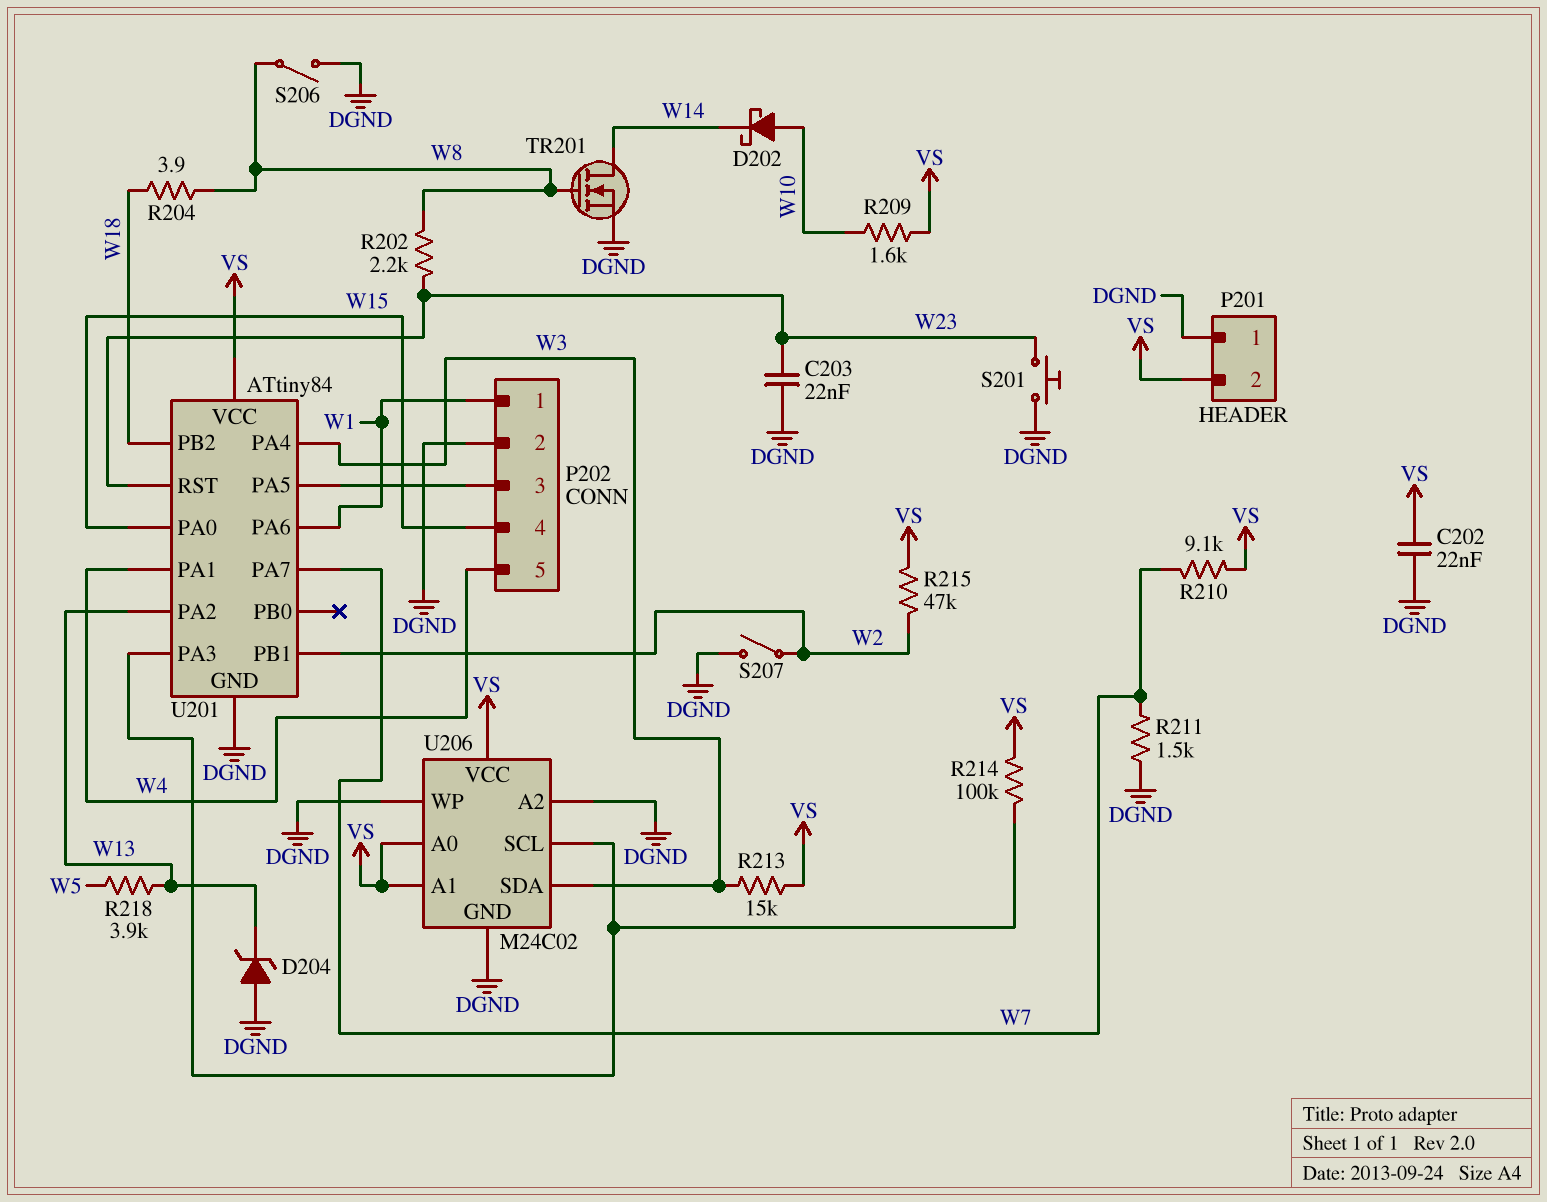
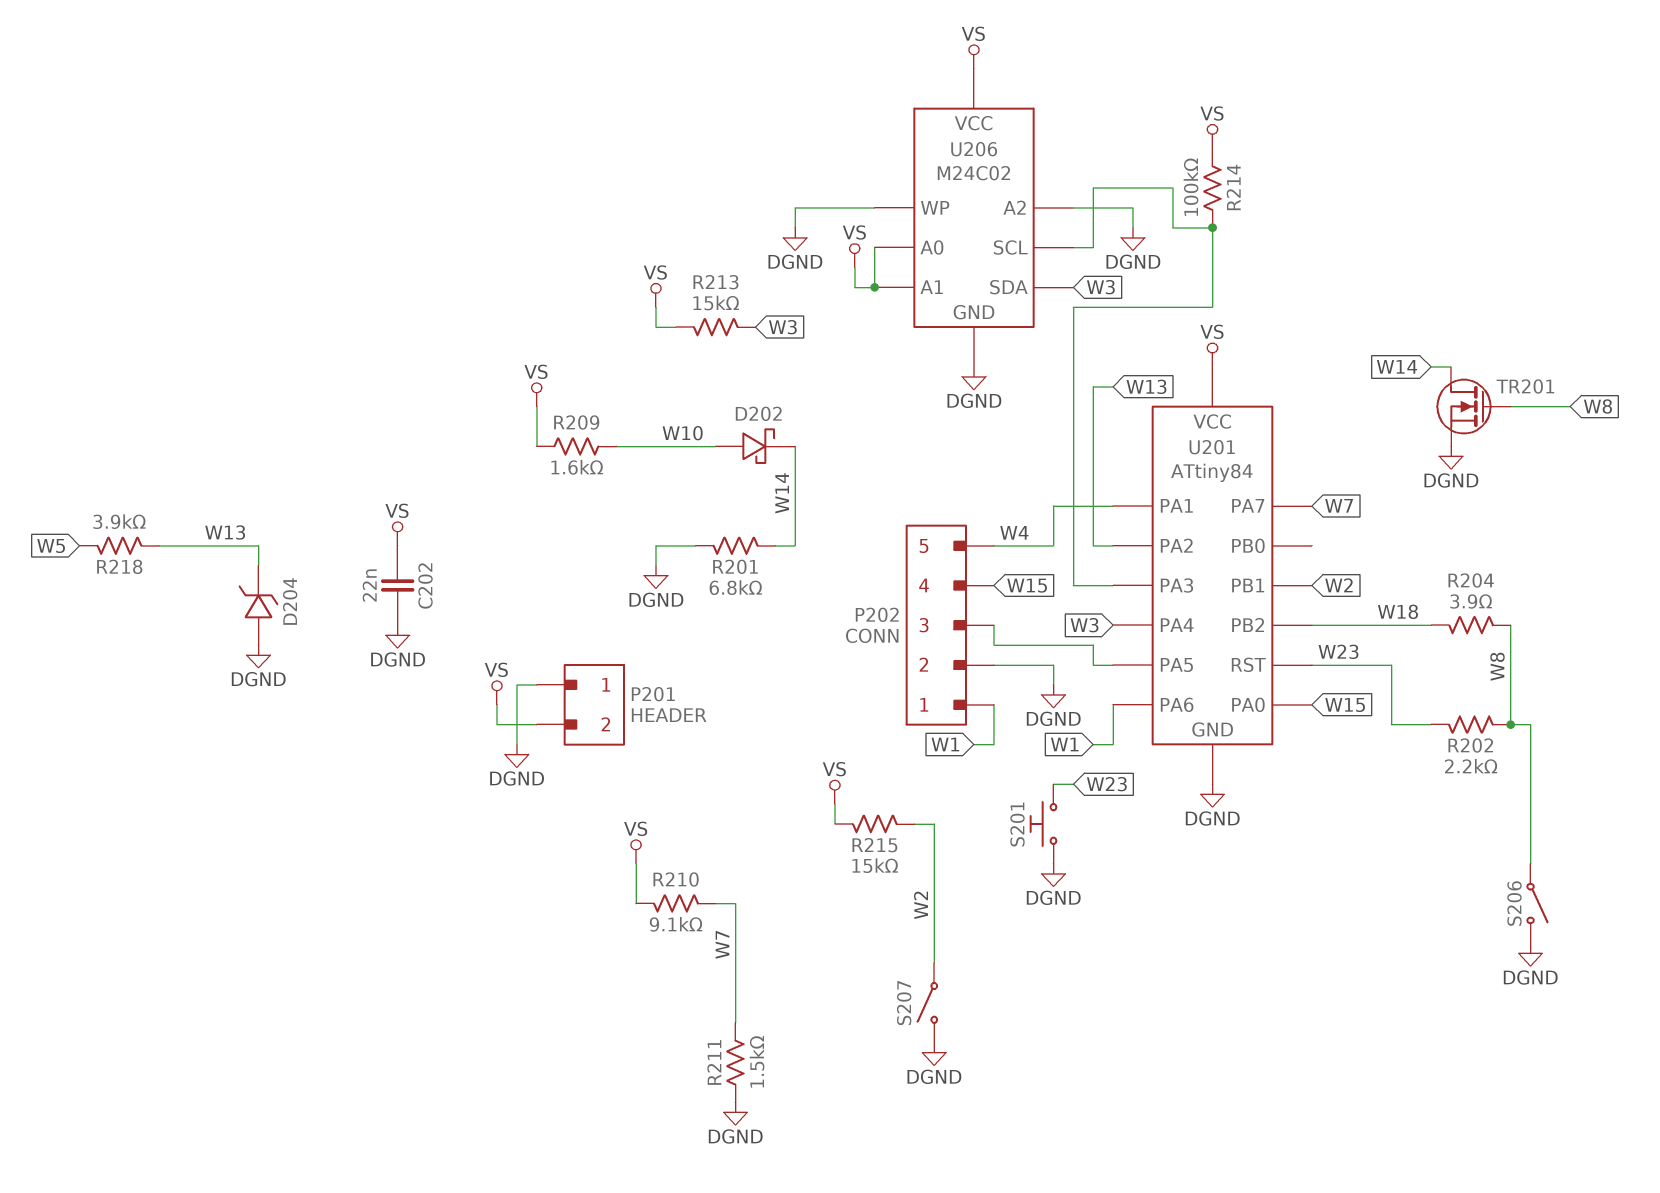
C203: 22nF (DGND, W23) -> none
R201: none -> 6.8k (DGND, W14)
R215: 47k (VS, W2) -> 15k (VS, W2)

